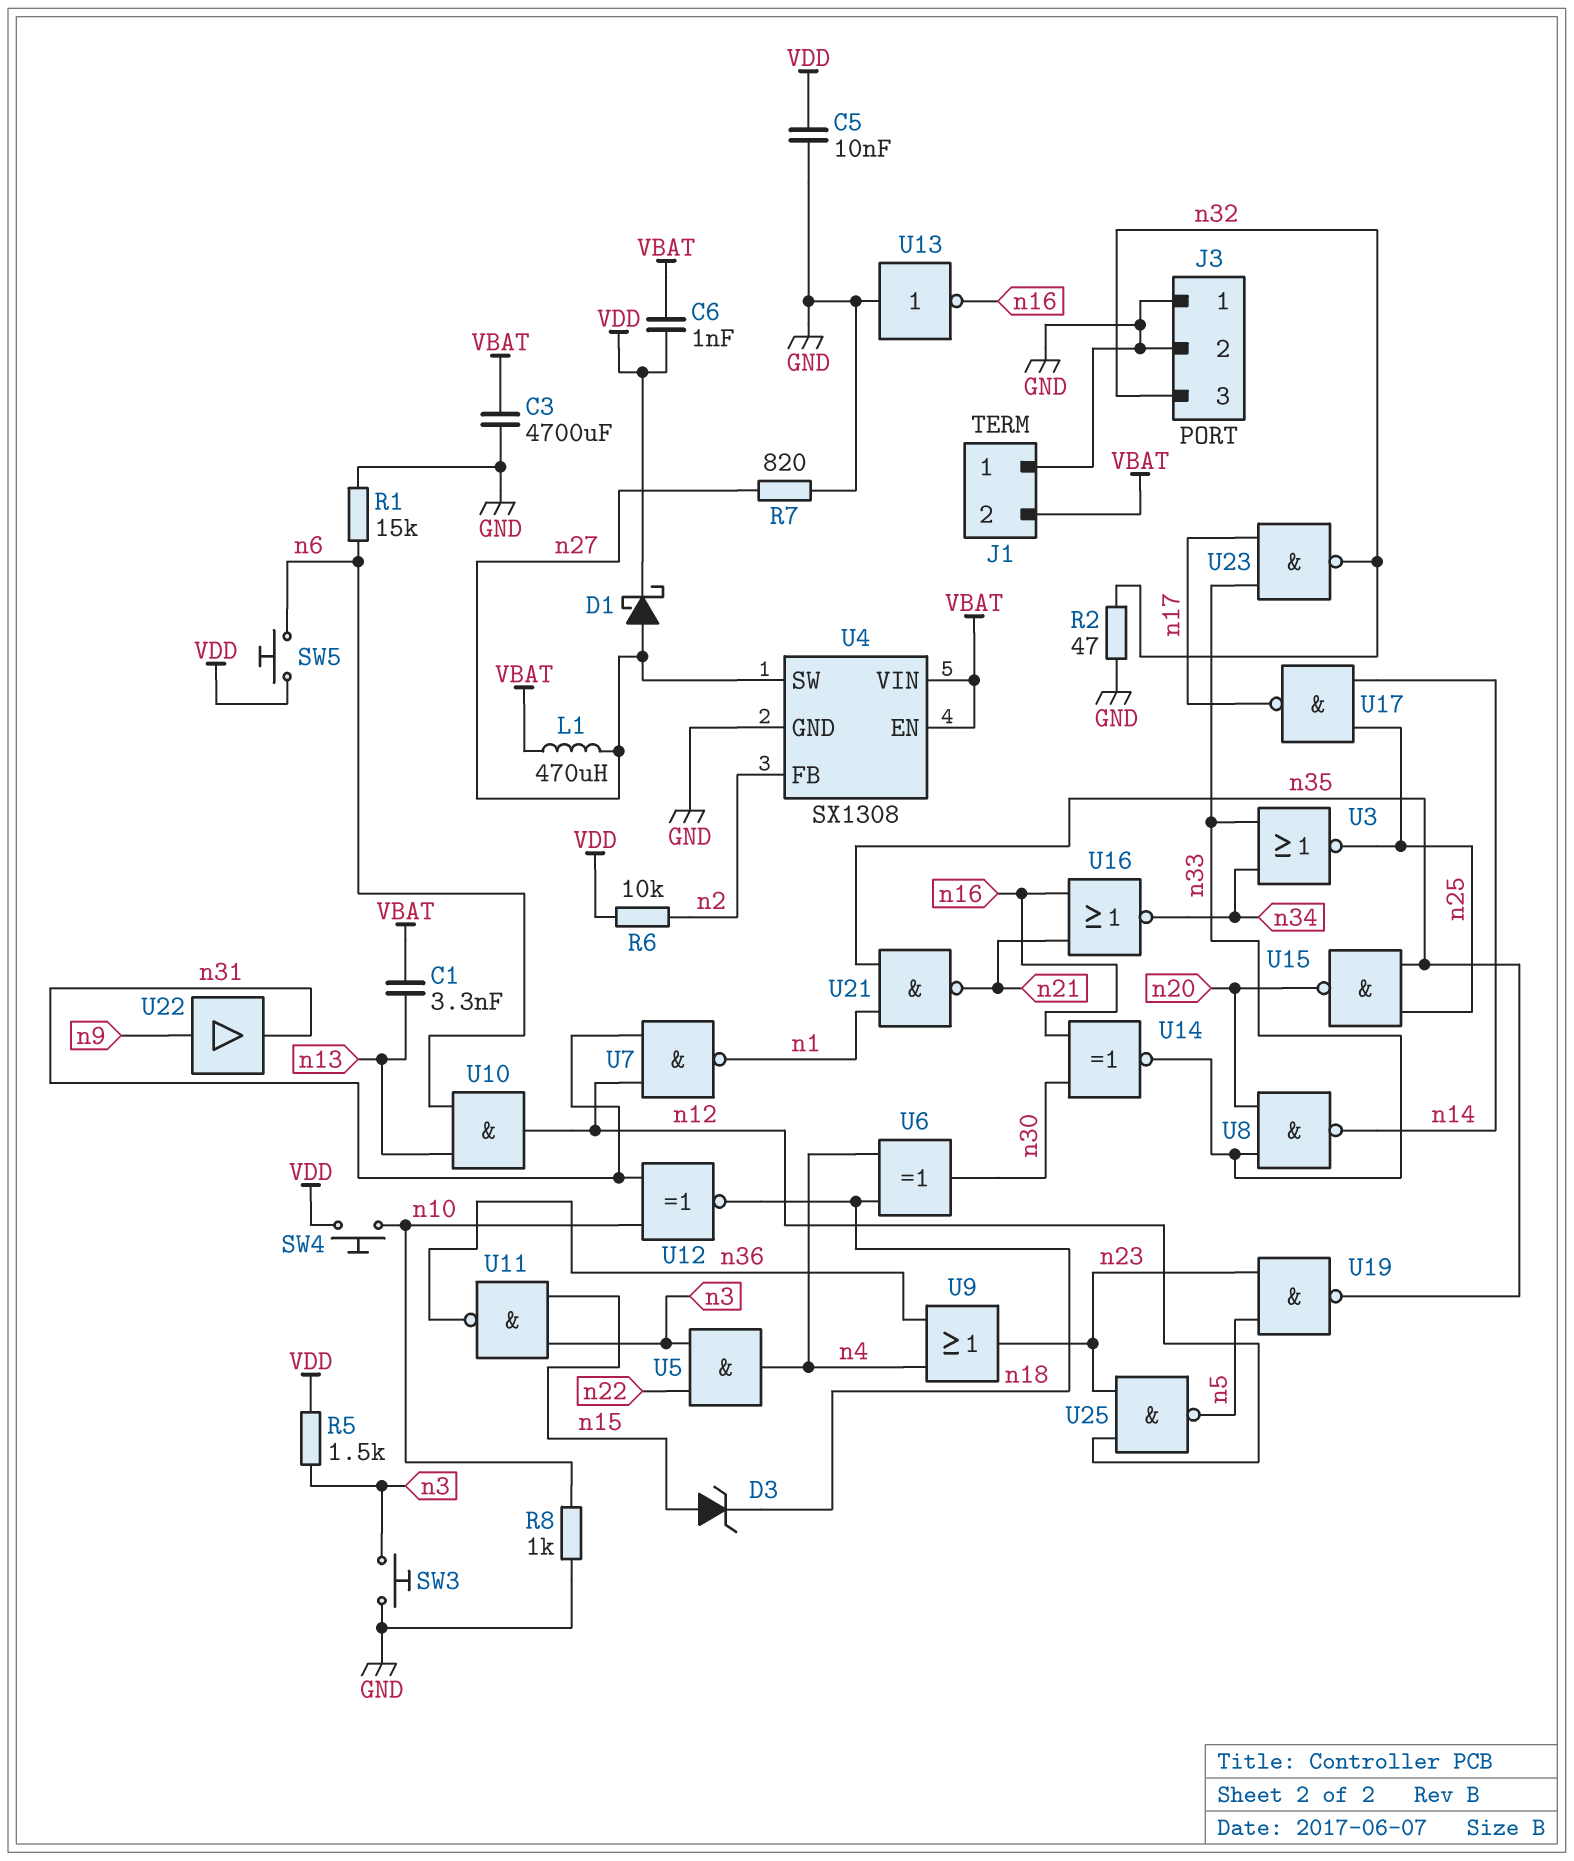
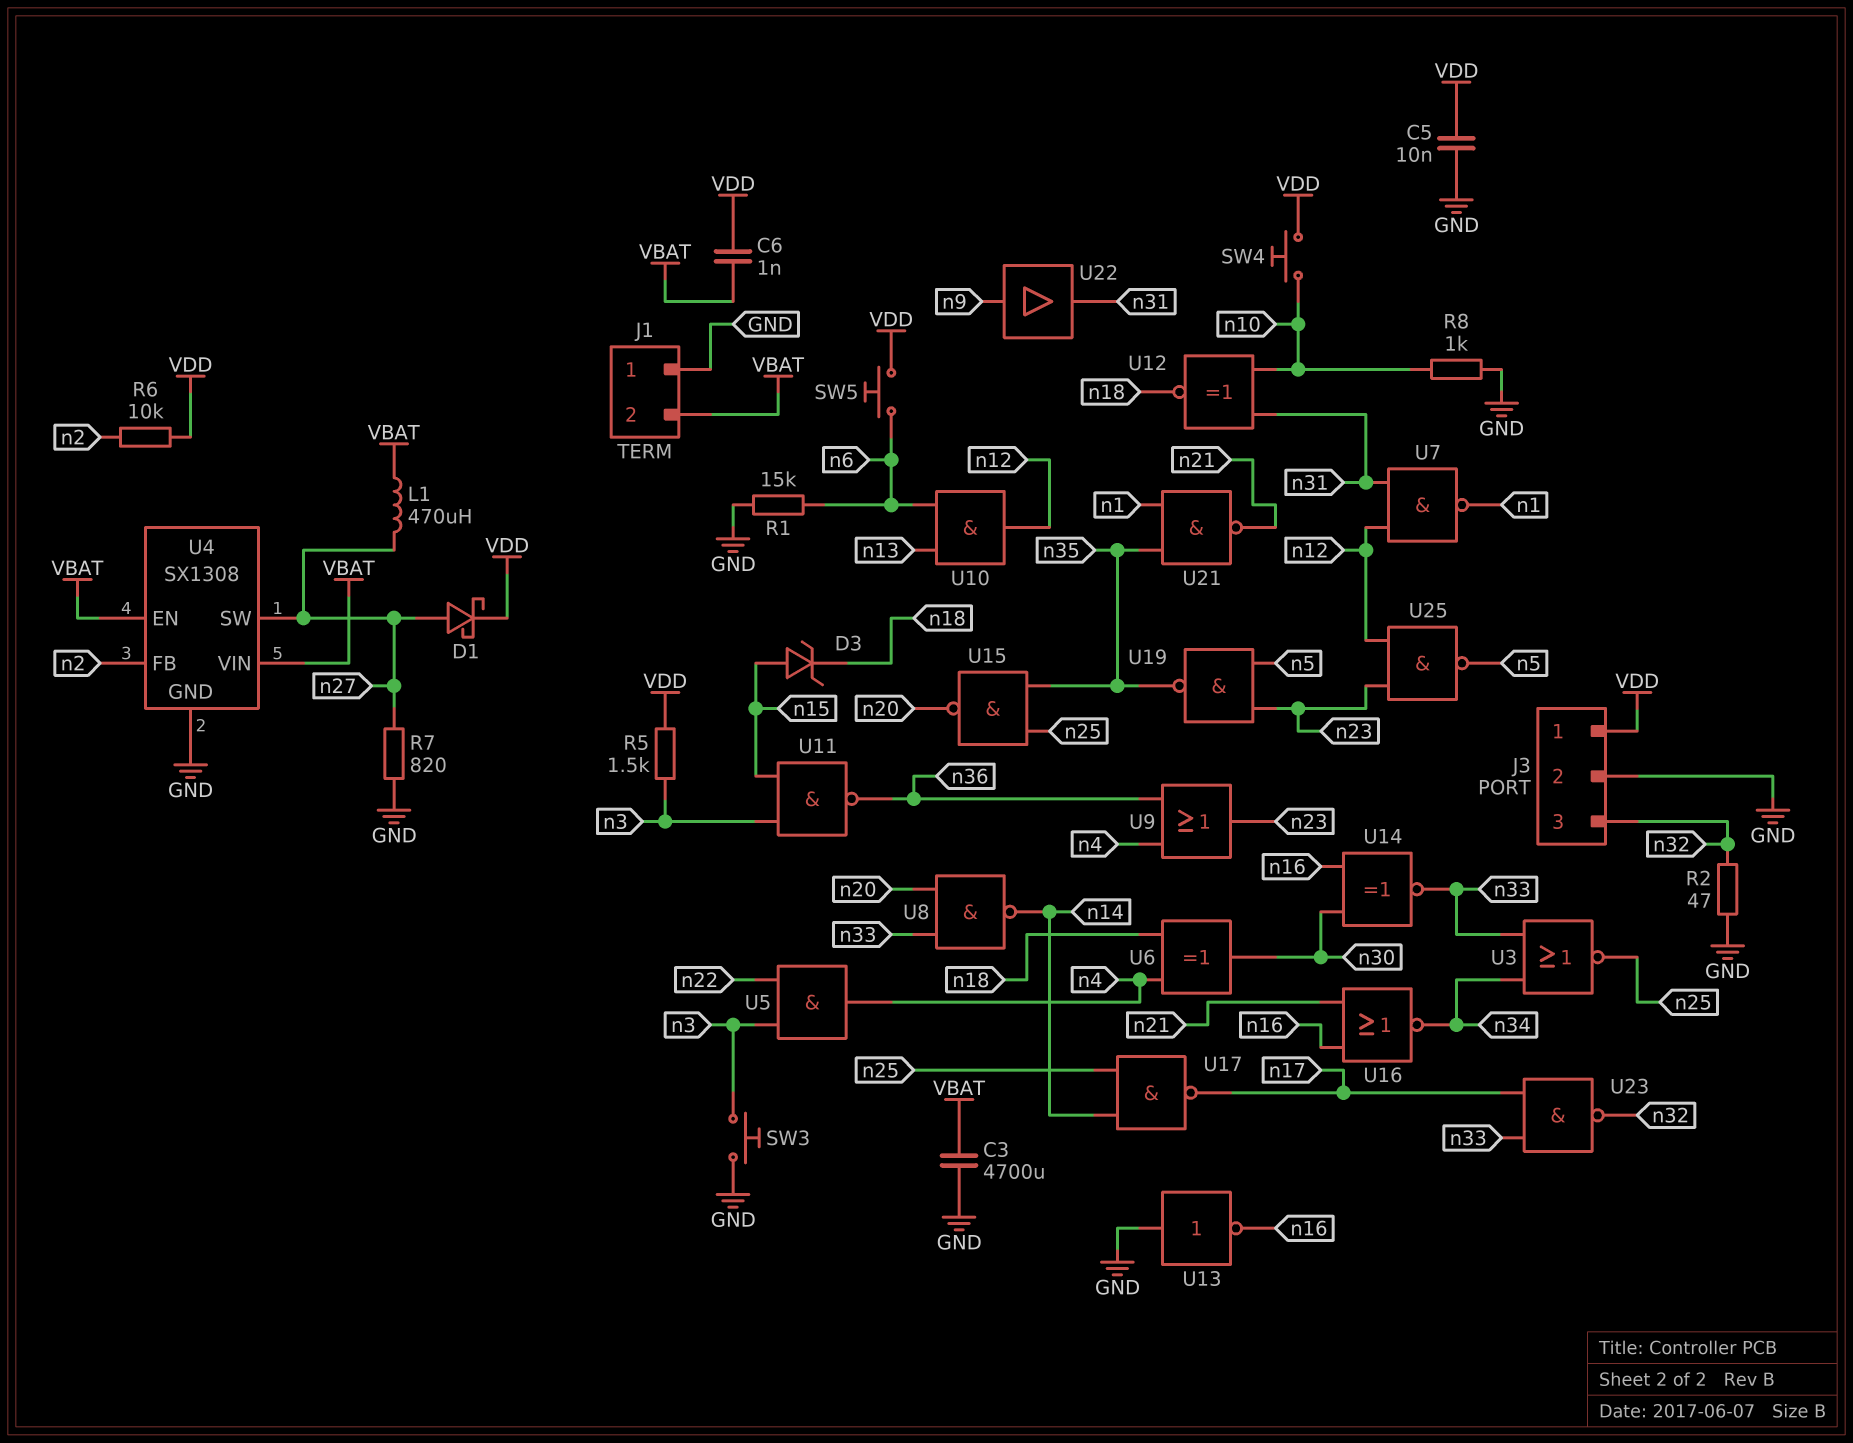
C1: 3.3nF (VBAT, n13) -> none
J3 pin 1: GND -> VDD

